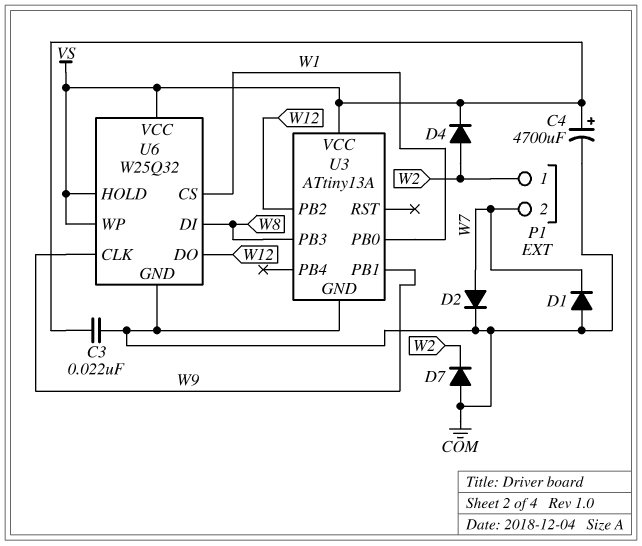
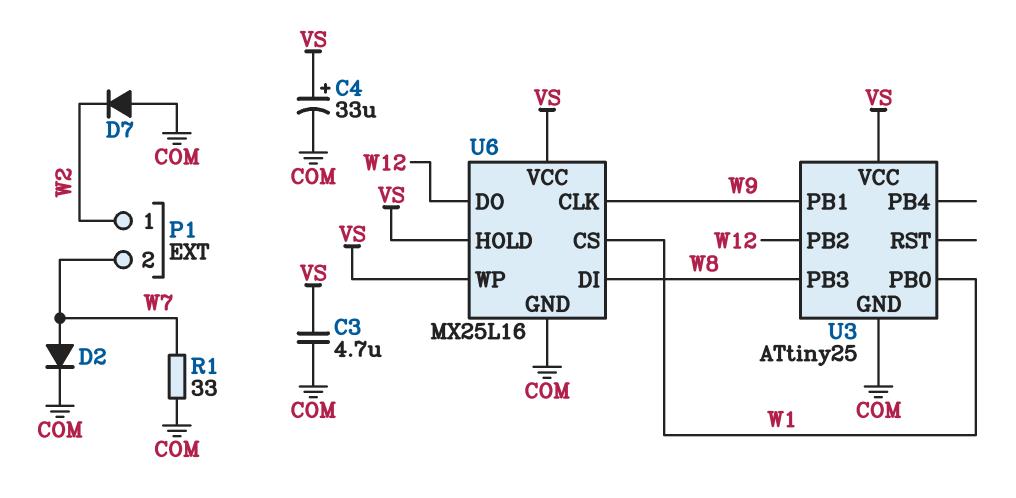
C3: 22nF (COM, VS) -> 4.7uF (COM, VS)
C4: 4700uF (plus VS, minus COM) -> 33uF (plus VS, minus COM)
D1: diode (A COM, K W7) -> none
D4: diode (A W2, K VS) -> none
R1: none -> 33 (COM, W7)
U3: ATtiny13A -> ATtiny25
U6: W25Q32 -> MX25L16

